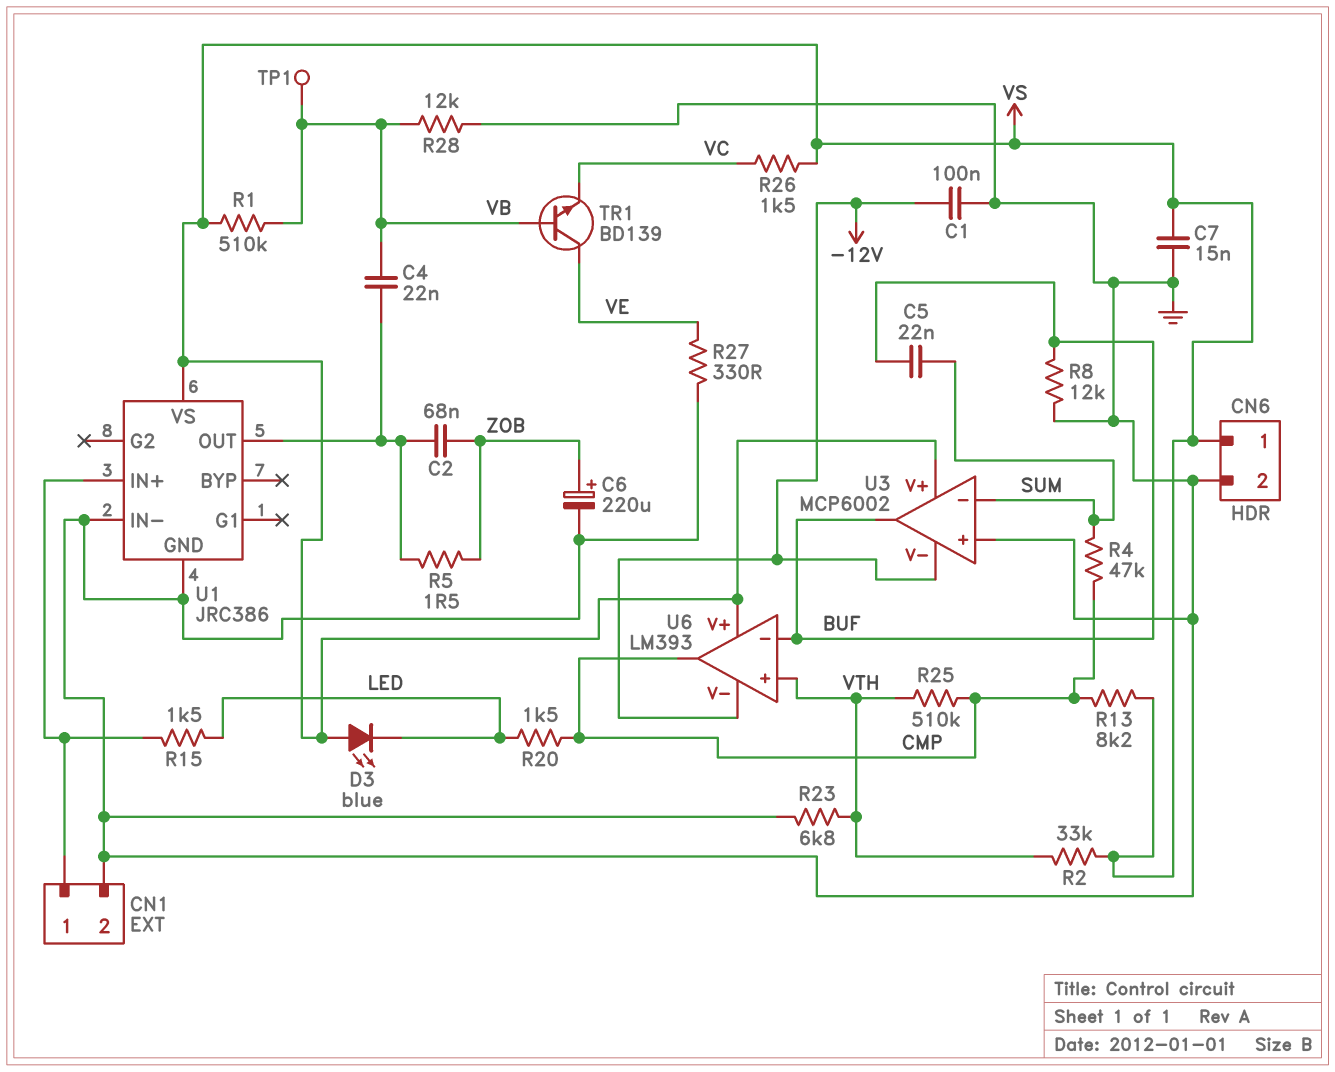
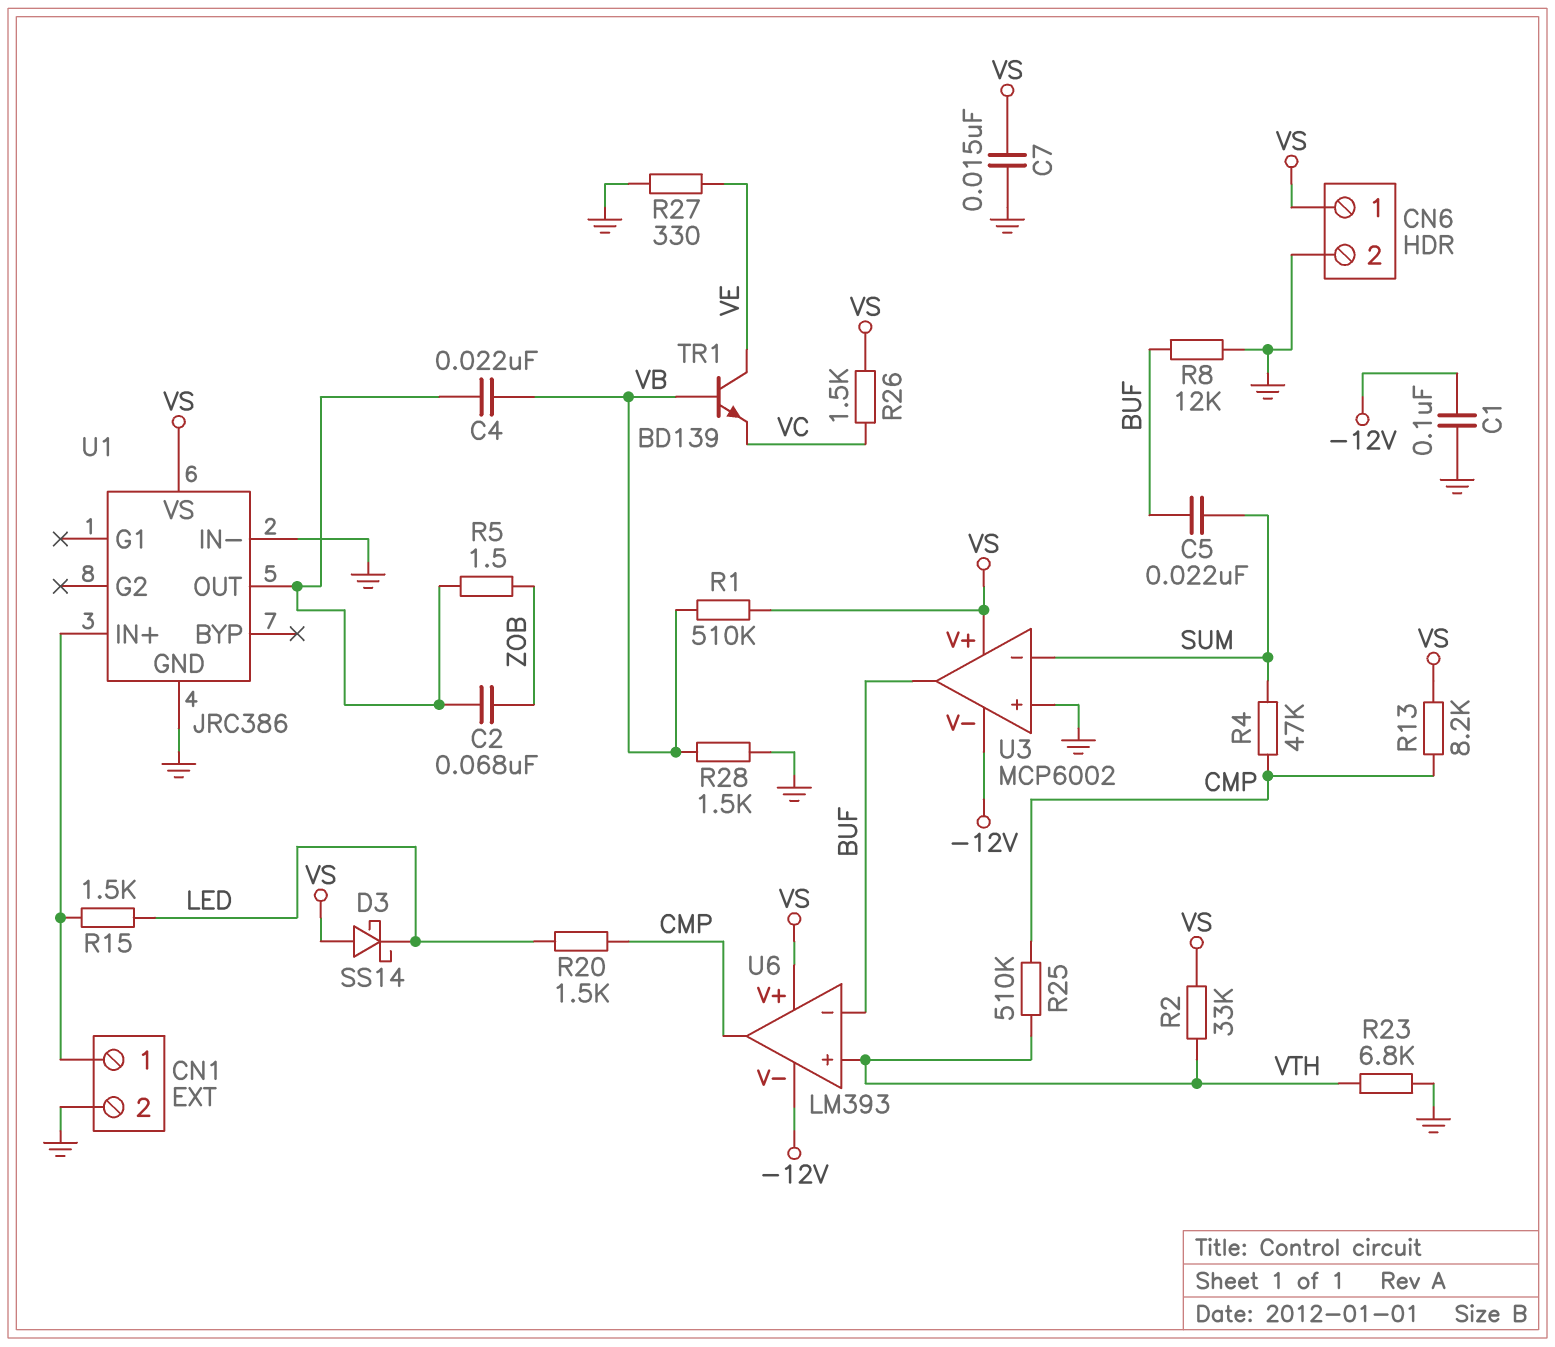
C6: 220uF (plus ZOB, minus GND) -> none
D3: LED blue (A VS, K LED) -> schottky SS14 (A VS, K LED)
R28: 12k (GND, VB) -> 1.5k (GND, VB)
TP1: test point (VB) -> none

